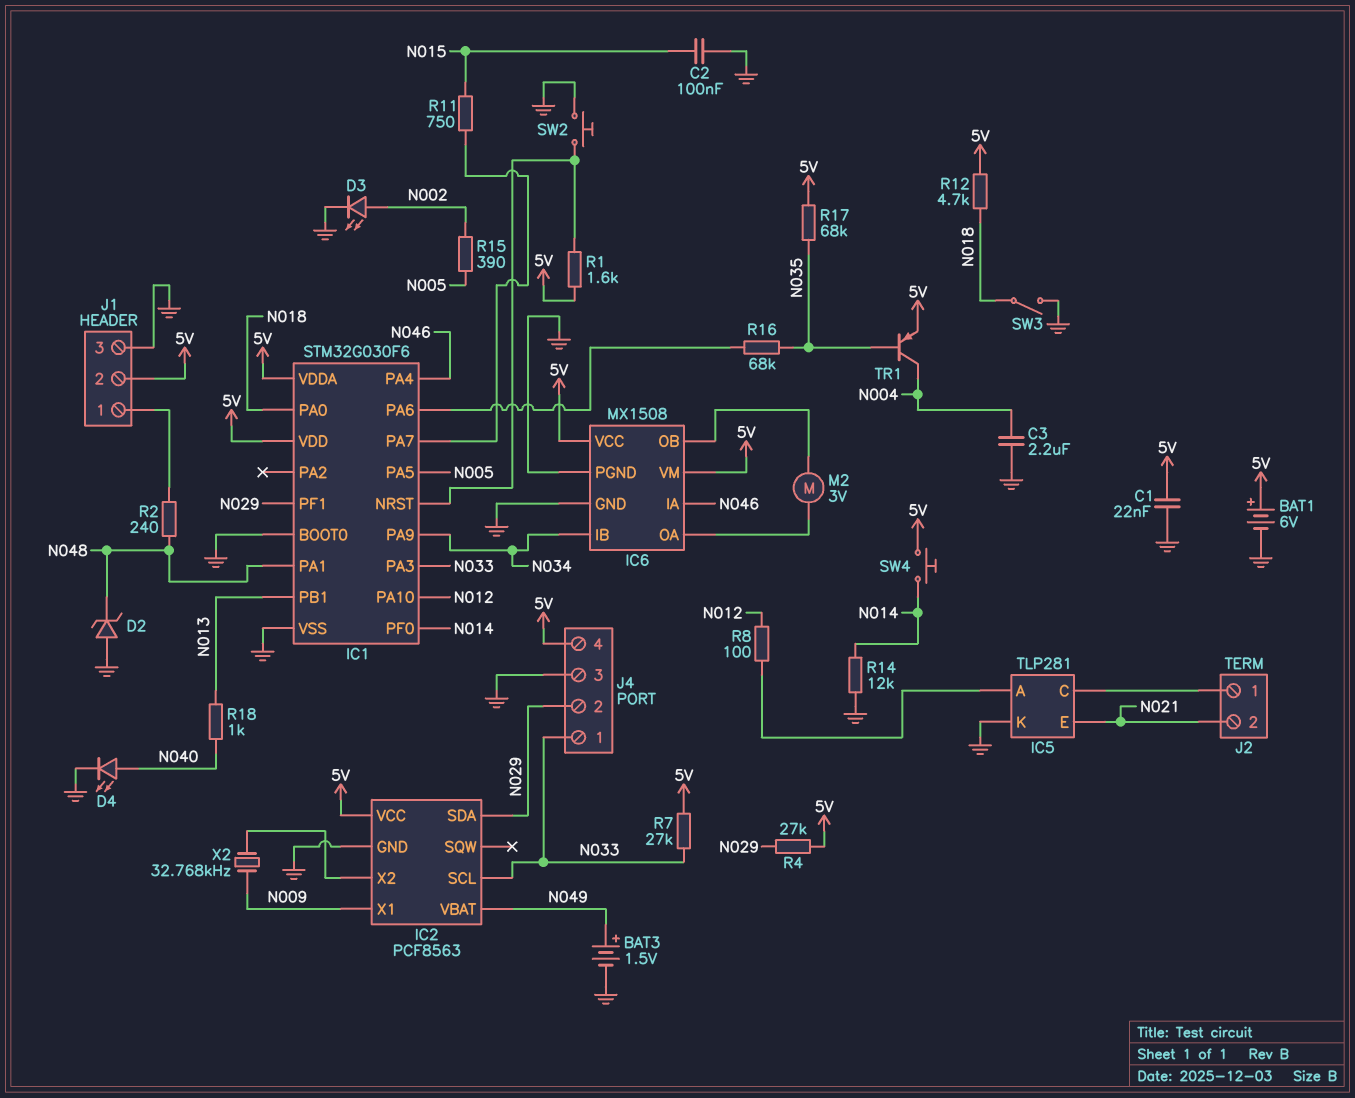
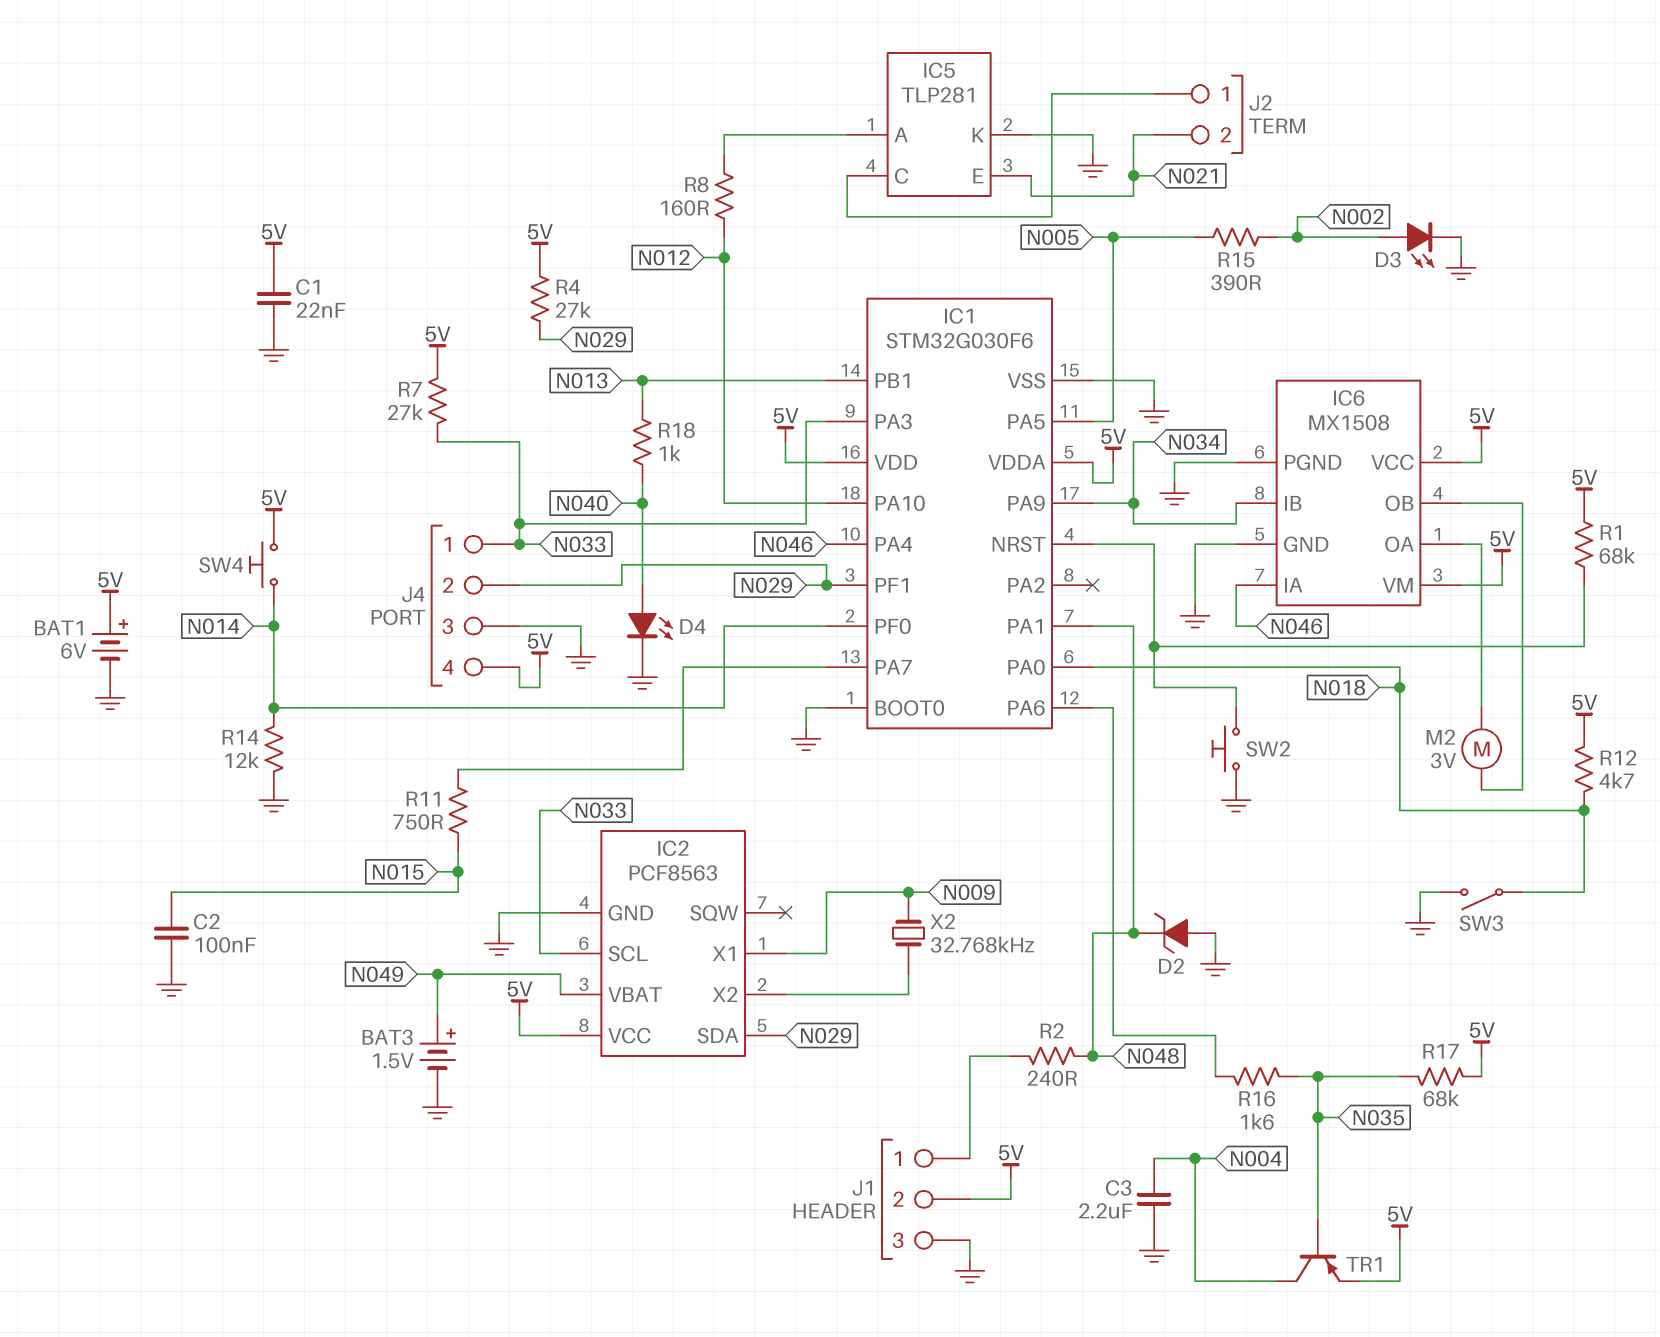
R1: 1.6k (5V, IC1/NRST) -> 68k (5V, IC1/NRST)
R8: 100 (IC5/A, N012) -> 160 (IC5/A, N012)
R16: 68k (IC1/PA6, N035) -> 1.6k (IC1/PA6, N035)

